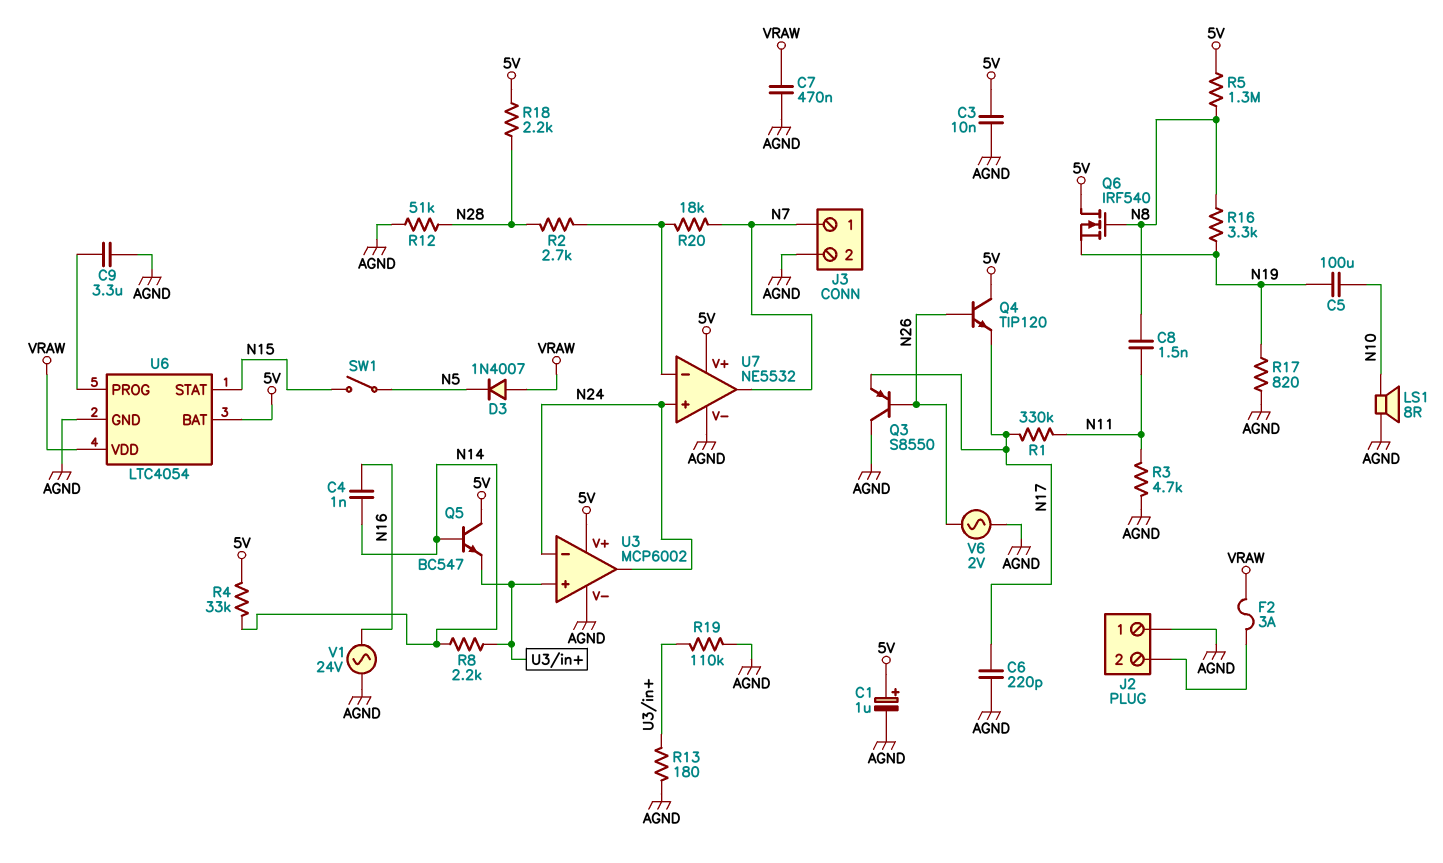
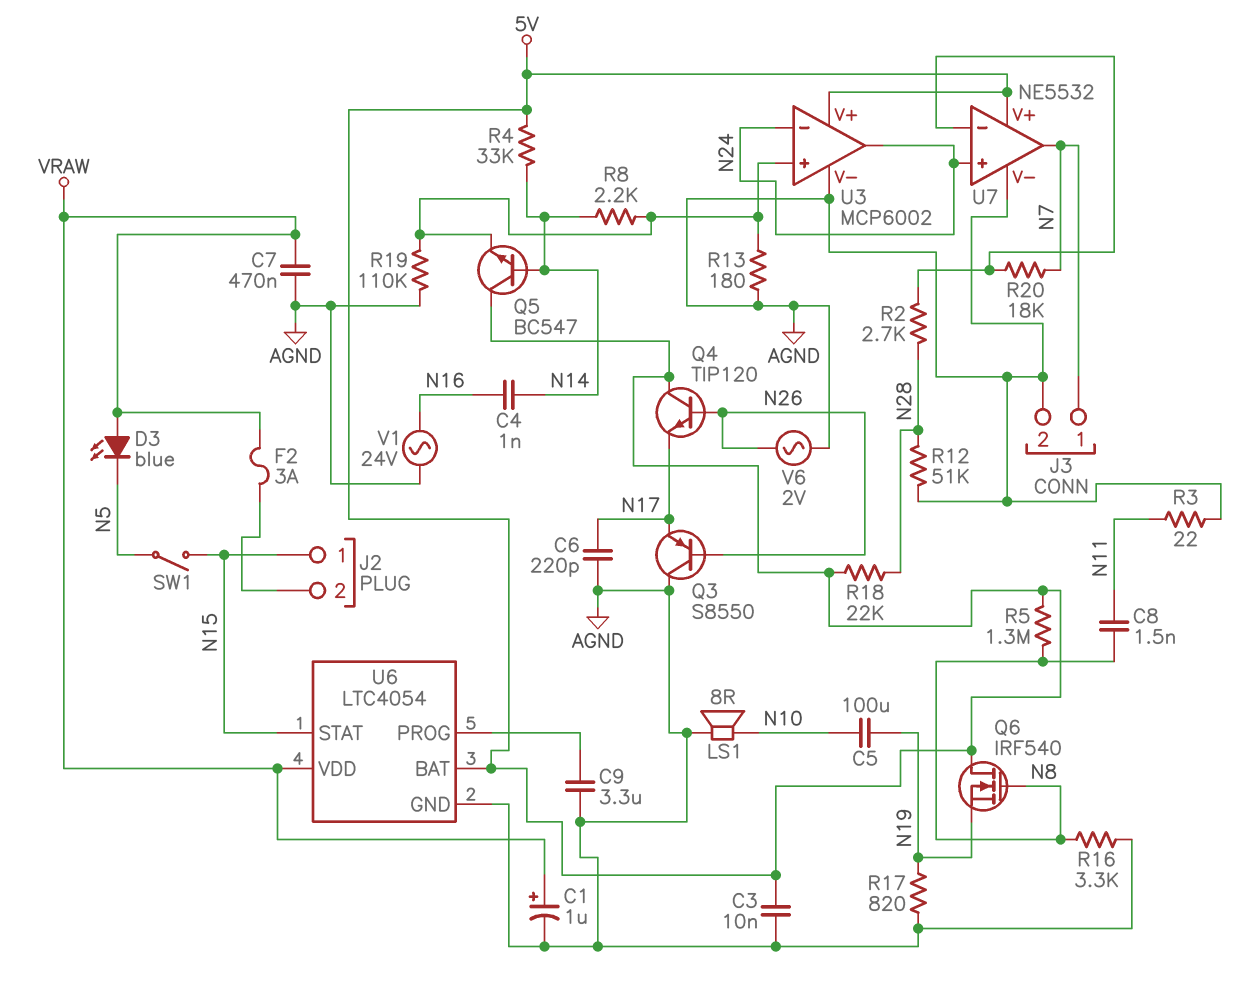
C1: 1uF (plus 5V, minus AGND) -> 1uF (plus VRAW, minus AGND)
D3: diode 1N4007 (A VRAW, K N5) -> LED blue (A VRAW, K N5)
J2 pin 1: AGND -> N15
R1: 330k (N11, N17) -> none
R3: 4.7k (AGND, N11) -> 22 (AGND, N11)
R16: 3.3k (N8, N19) -> 3.3k (AGND, N8)
R18: 2.2k (5V, N28) -> 22k (5V, N28)

